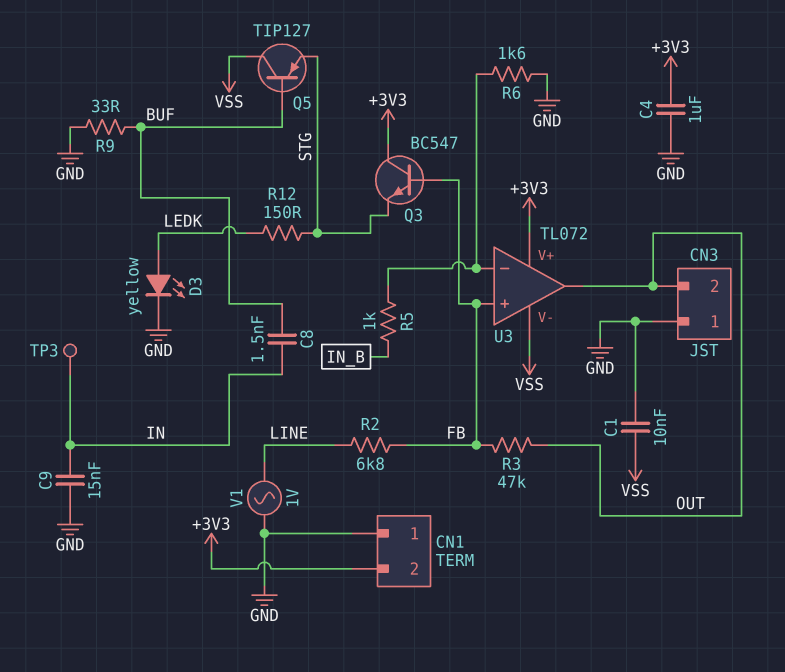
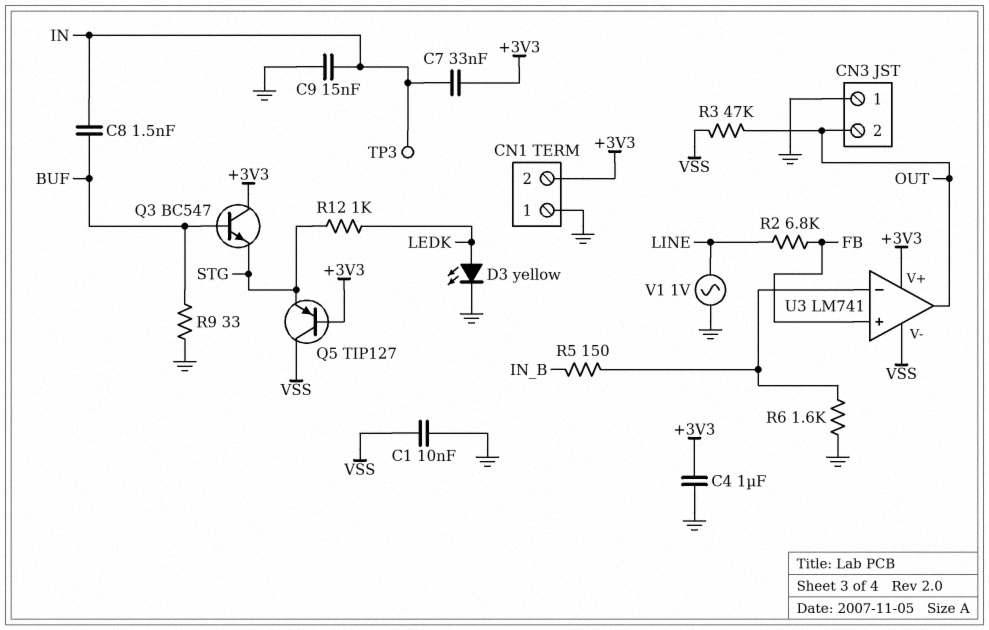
C7: none -> 33nF (+3V3, IN)
Q3: NPN BC547 (B FB, C +3V3, E STG) -> NPN BC547 (B BUF, C +3V3, E STG)
Q5: PNP TIP127 (B BUF, C VSS, E STG) -> PNP TIP127 (B +3V3, C VSS, E STG)
R3: 47k (FB, OUT) -> 47k (OUT, VSS)
R5: 1k (IN_B, U3/in-) -> 150 (IN_B, U3/in-)
R12: 150 (LEDK, STG) -> 1k (LEDK, STG)
U3: TL072 -> LM741

